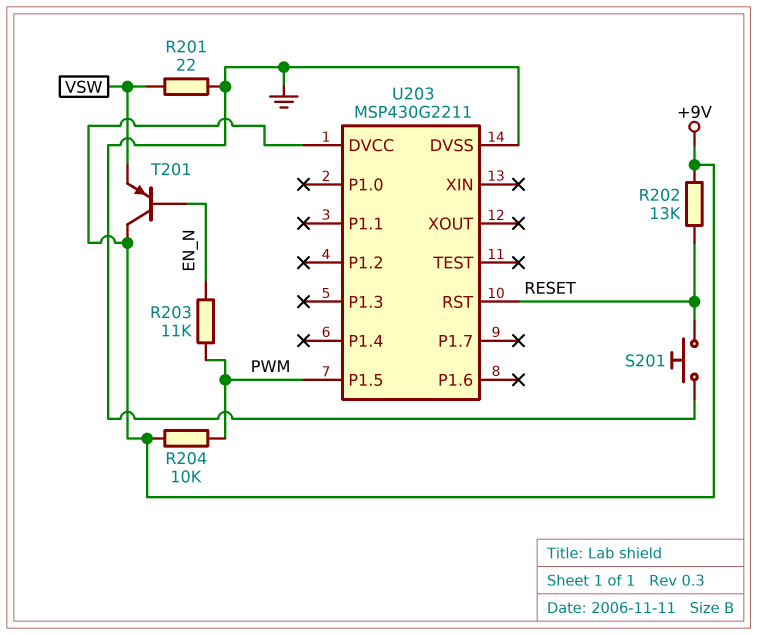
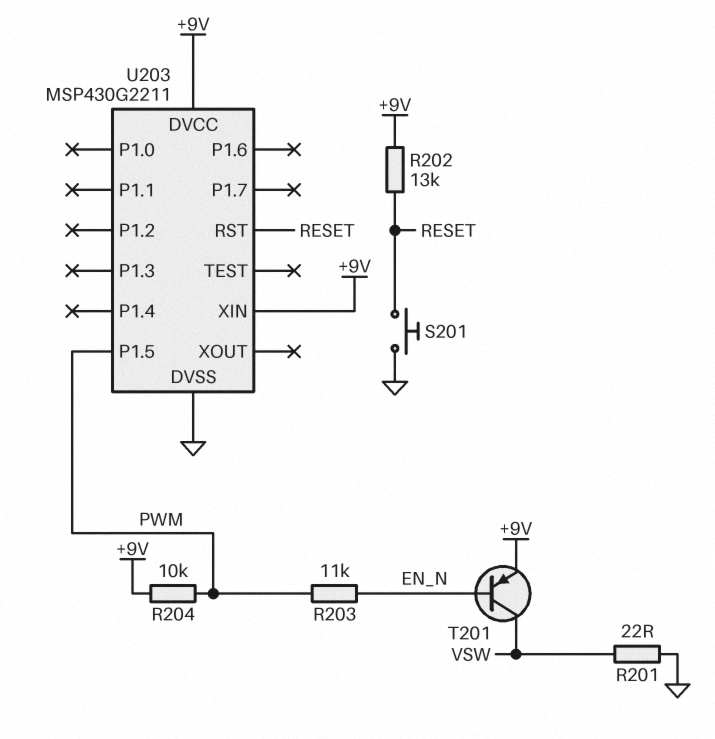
T201: PNP (B EN_N, C +9V, E VSW) -> PNP (B EN_N, C VSW, E +9V)
U203 pin XIN: none -> +9V

